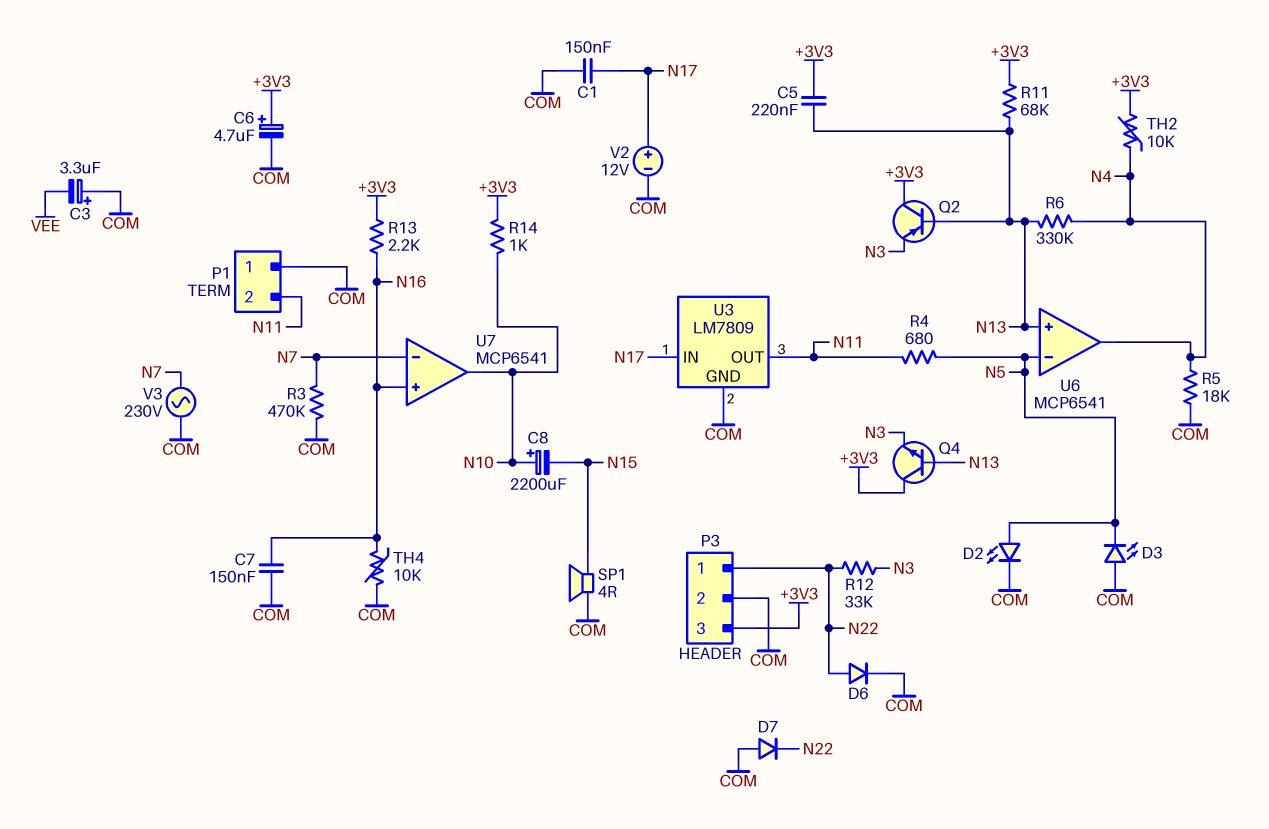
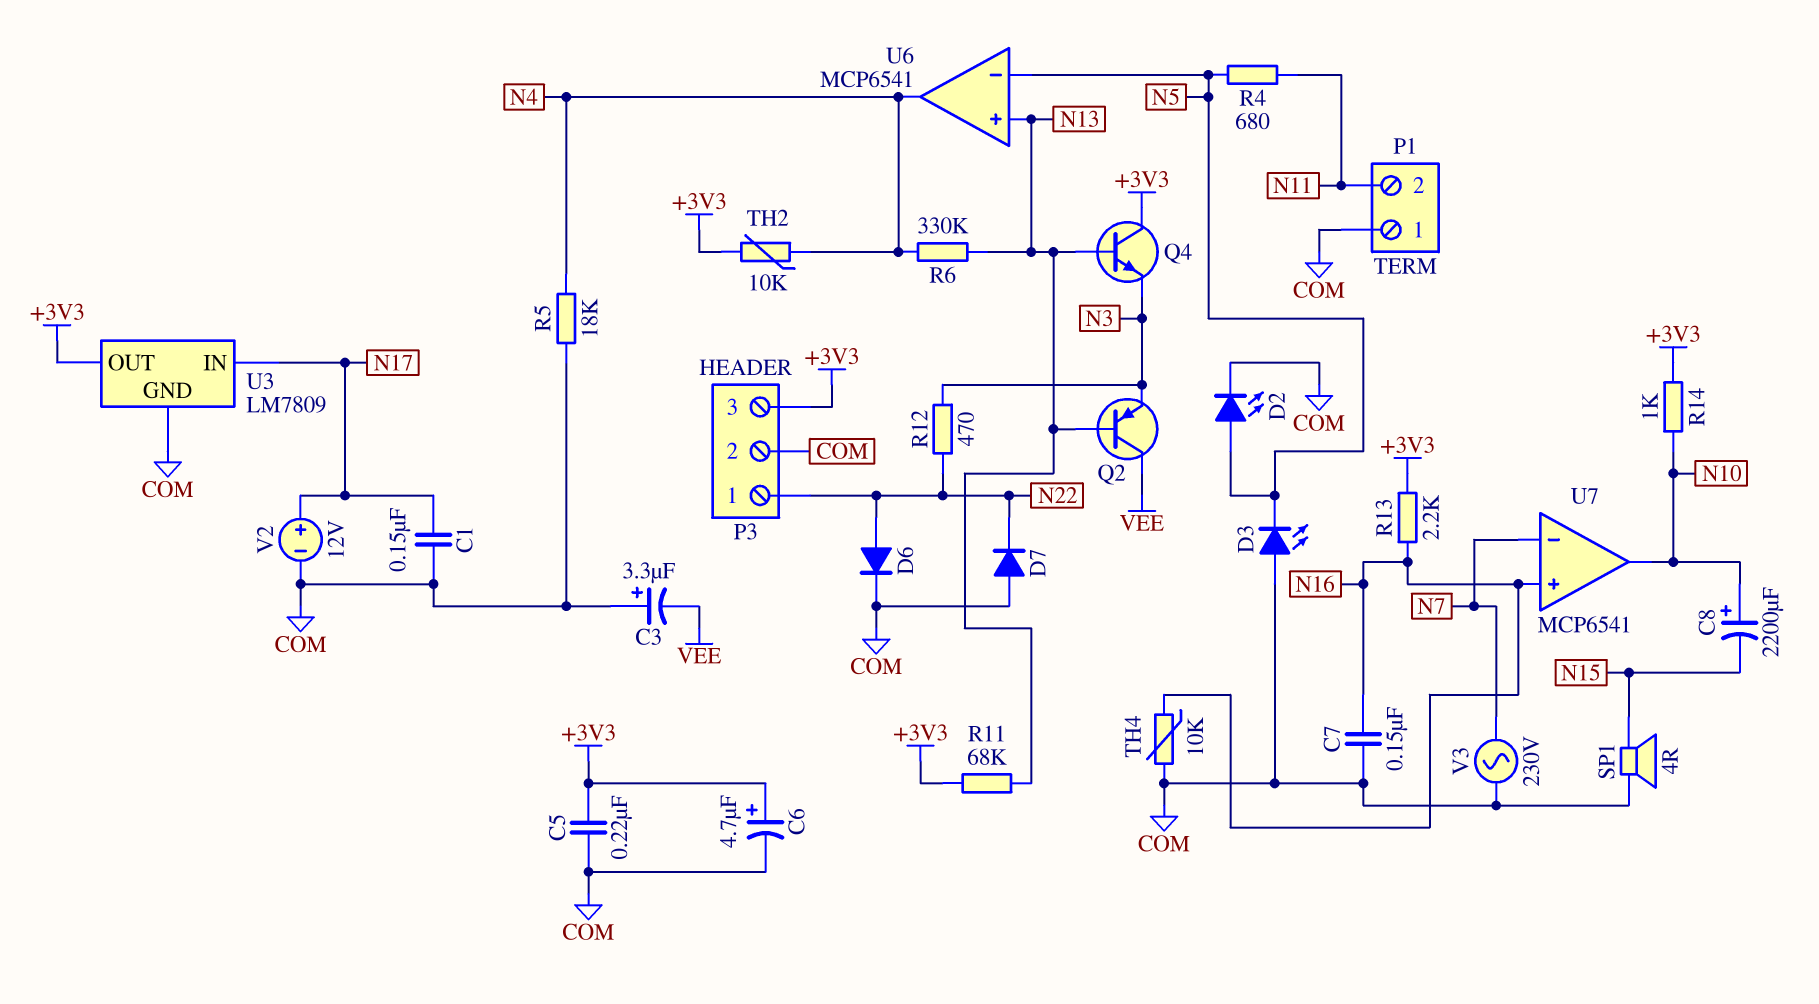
C5: 220nF (+3V3, N13) -> 220nF (+3V3, COM)
Q2: PNP (B N13, C +3V3, E N3) -> PNP (B N13, C VEE, E N3)
R3: 470k (COM, N7) -> none
R12: 33k (N3, N22) -> 470 (N3, N22)
U3 pin OUT: N11 -> +3V3

